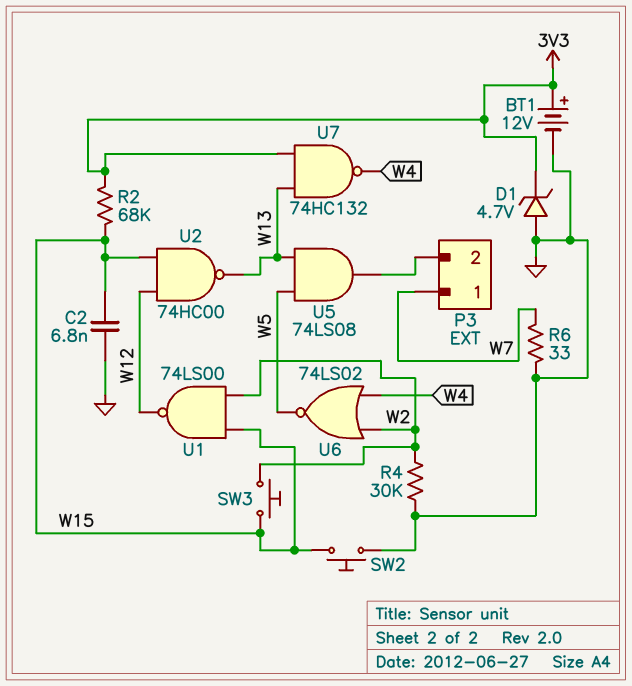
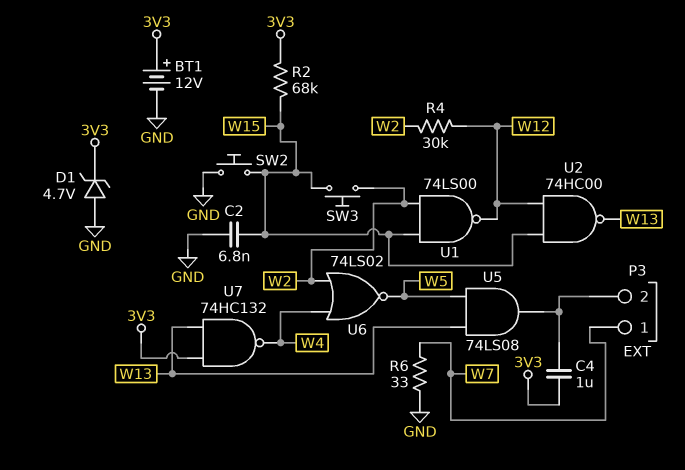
C4: none -> 1uF (3V3, P3/2)
R4: 30k (GND, W2) -> 30k (W2, W12)

